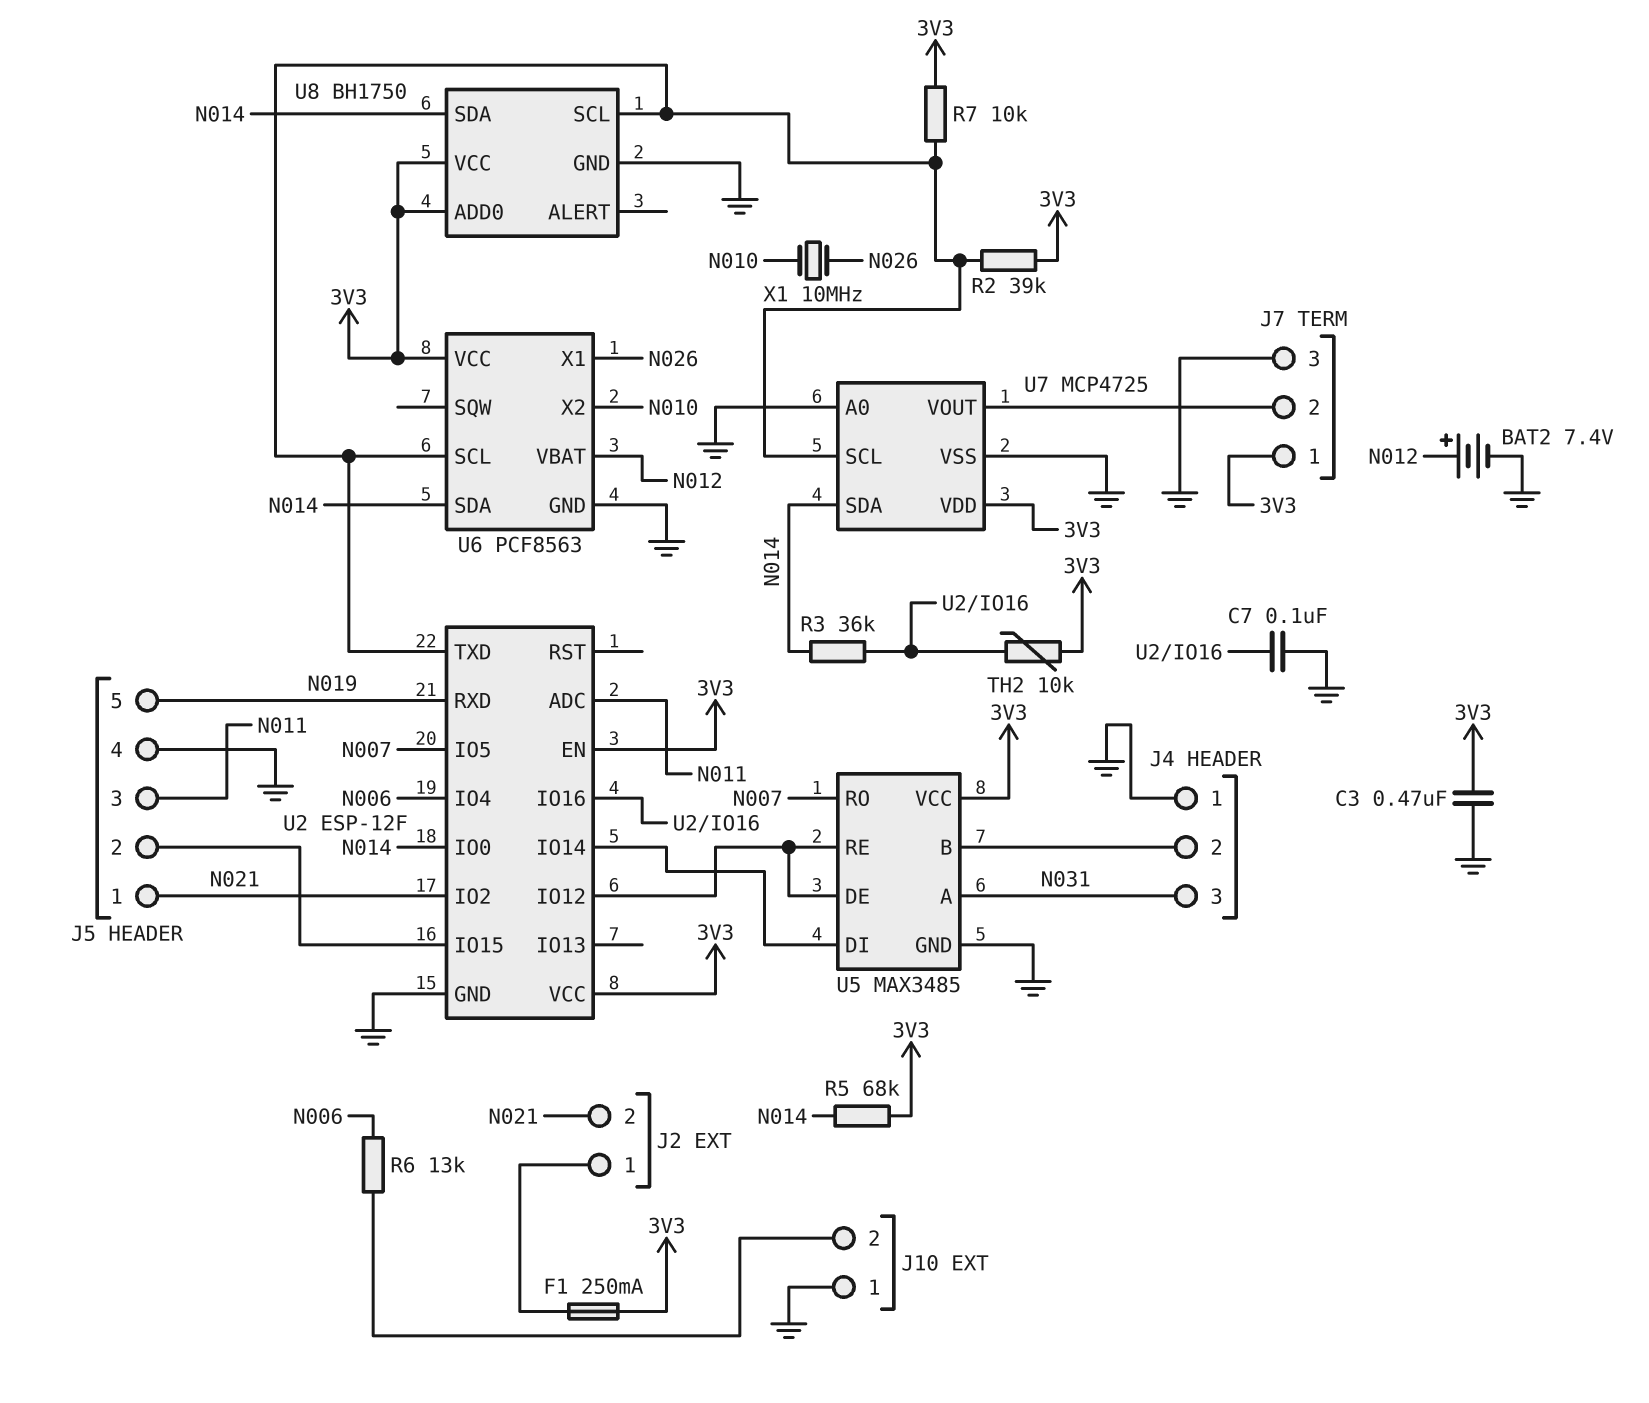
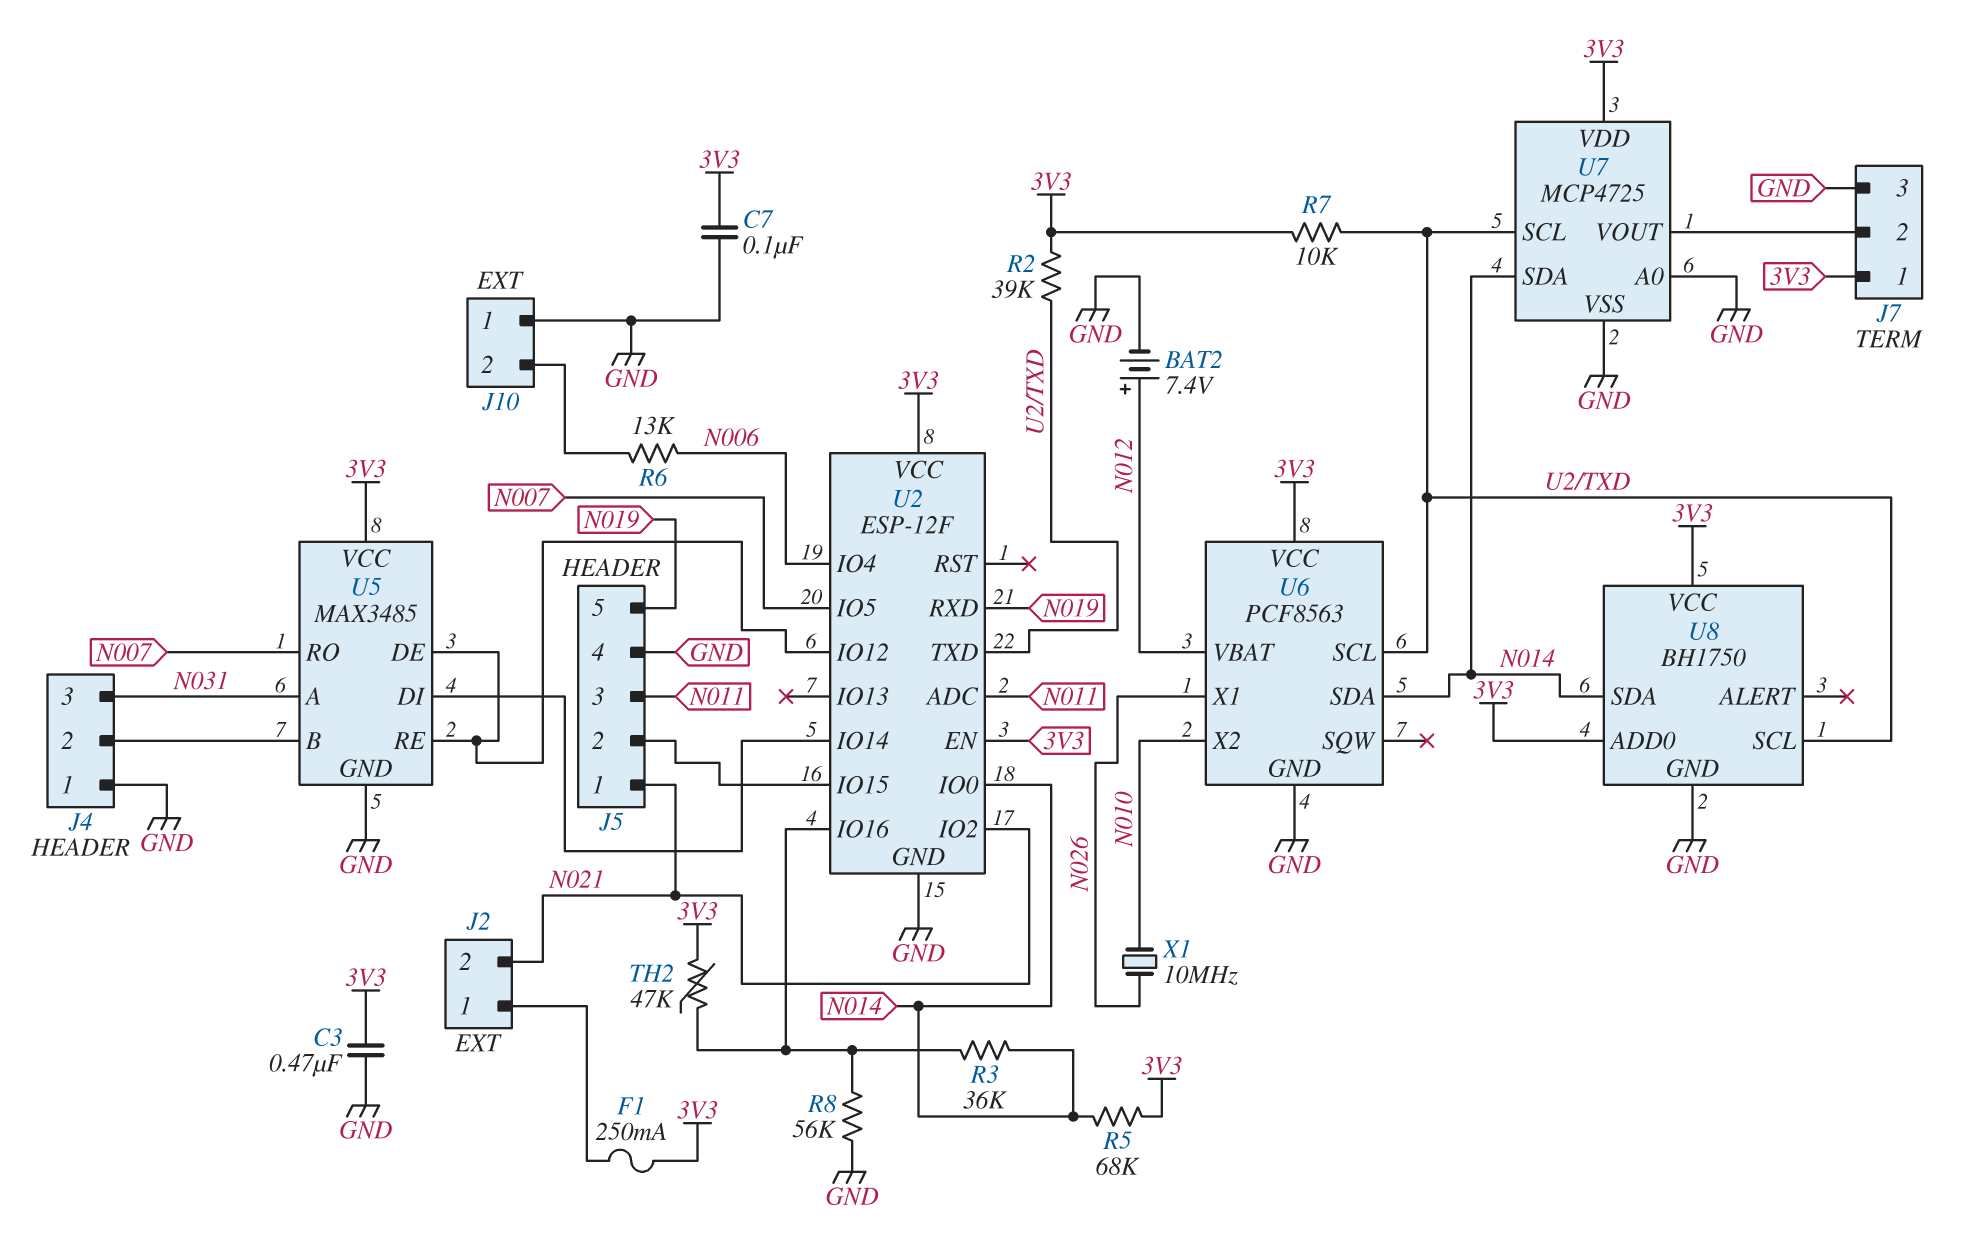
C7: 100nF (GND, U2/IO16) -> 100nF (3V3, GND)
R8: none -> 56k (GND, U2/IO16)
TH2: 10k (3V3, U2/IO16) -> 47k (3V3, U2/IO16)

